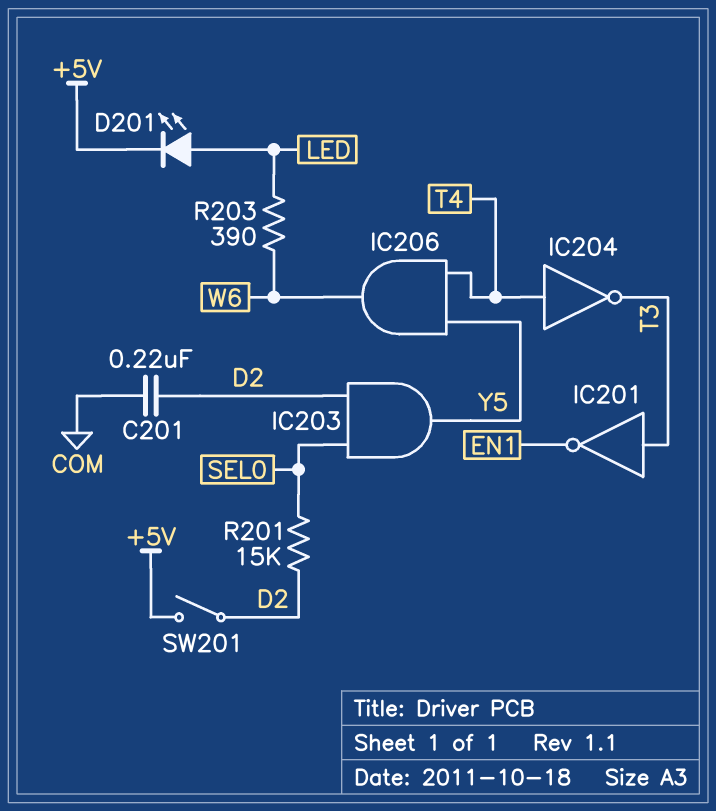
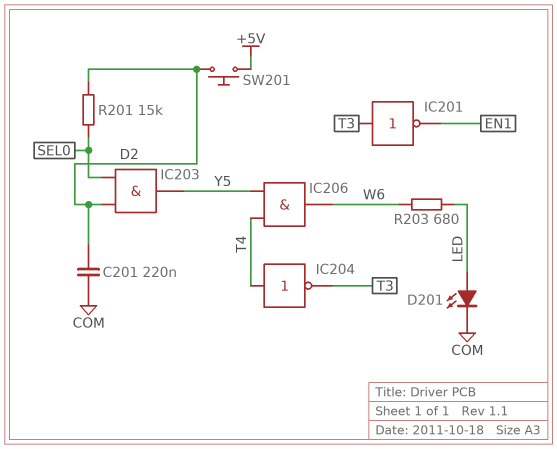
D201: LED (A LED, K +5V) -> LED (A LED, K COM)
R203: 390 (LED, W6) -> 680 (LED, W6)
SW201: switch (+5V, D2) -> button (+5V, D2)

